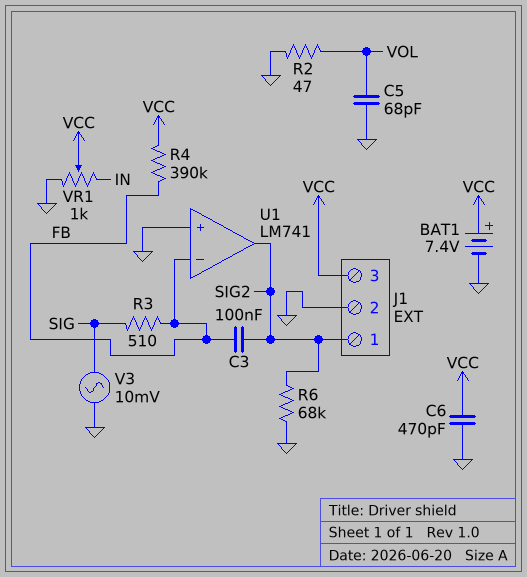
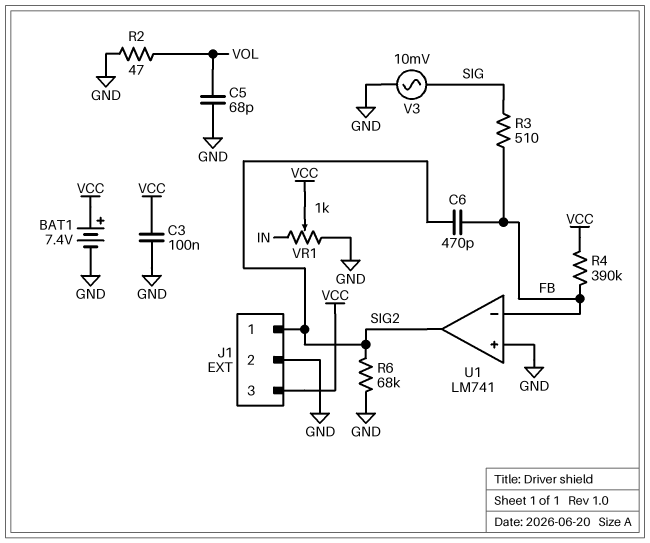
C3: 100nF (FB, SIG2) -> 100nF (GND, VCC)
C6: 470pF (GND, VCC) -> 470pF (FB, SIG2)

